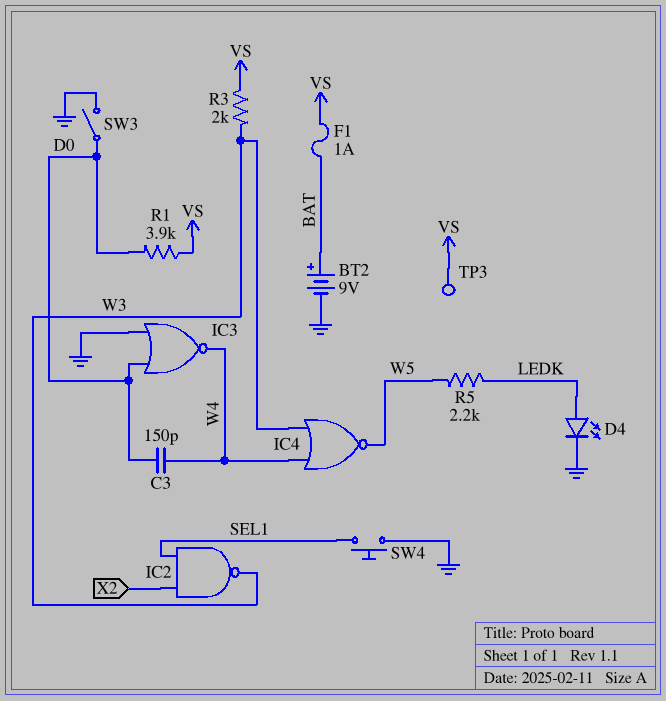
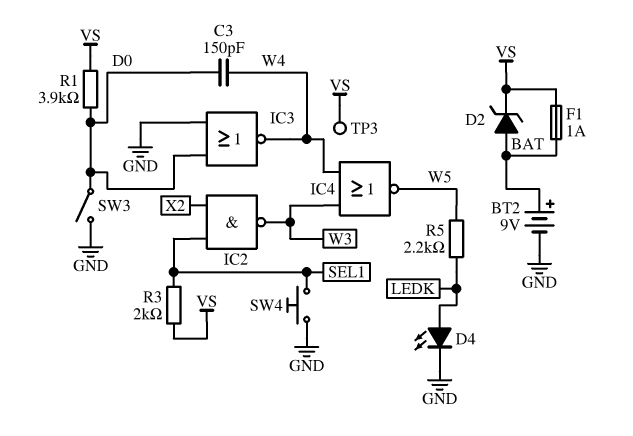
D2: none -> zener (A BAT, K VS)
R3: 2k (VS, W3) -> 2k (SEL1, VS)

